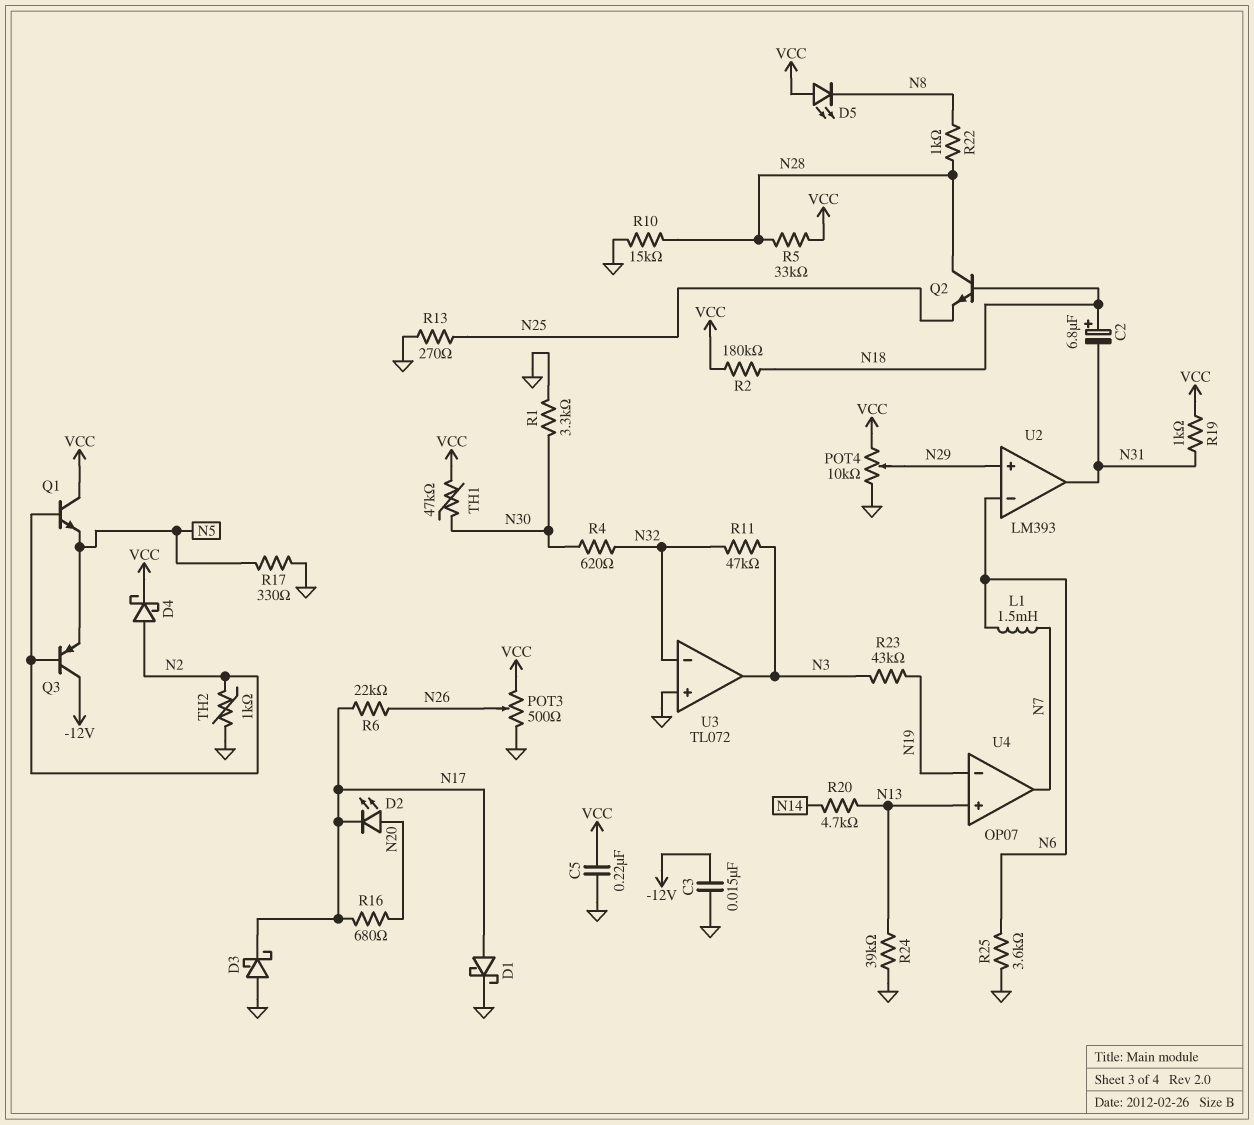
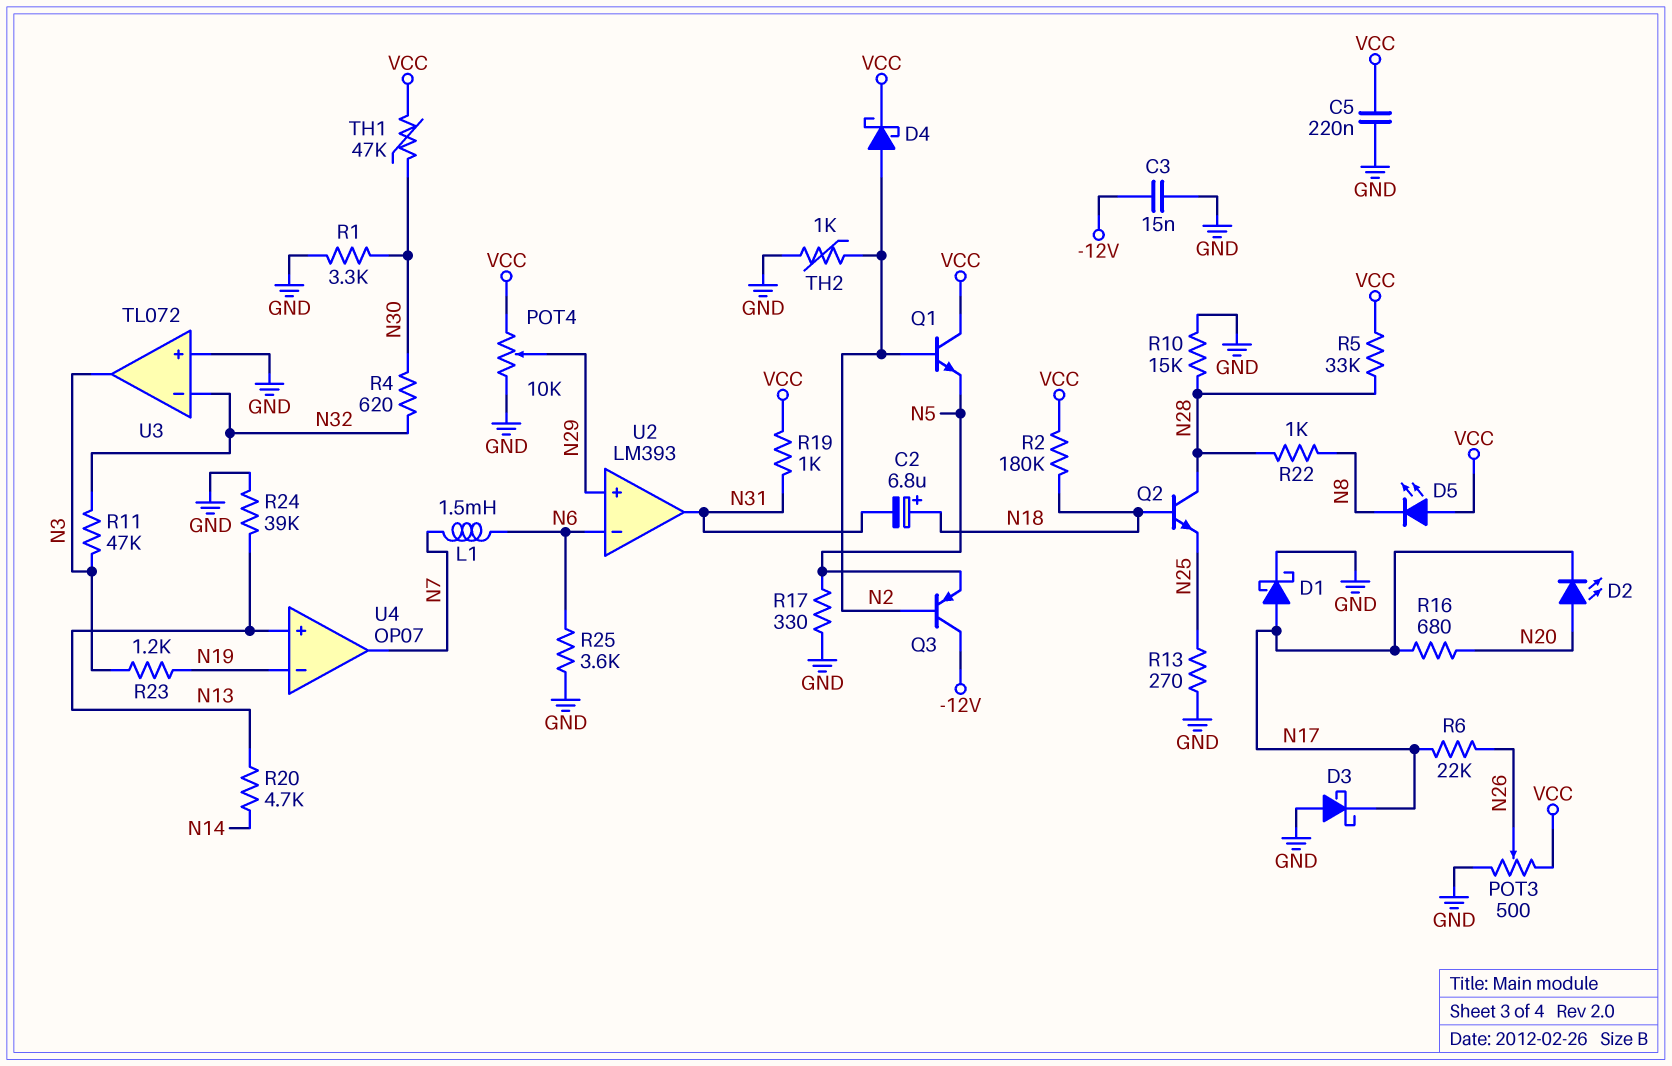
R23: 43k (N3, N19) -> 1.2k (N3, N19)

